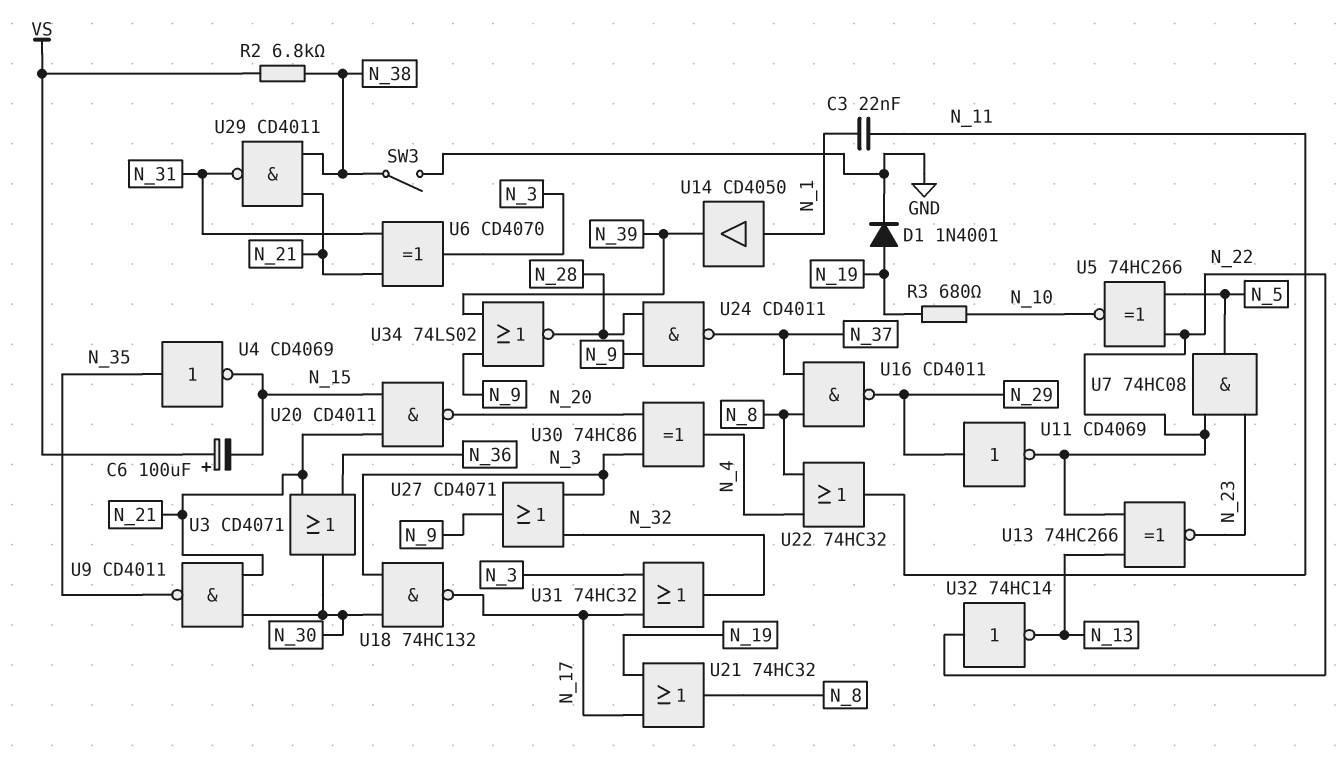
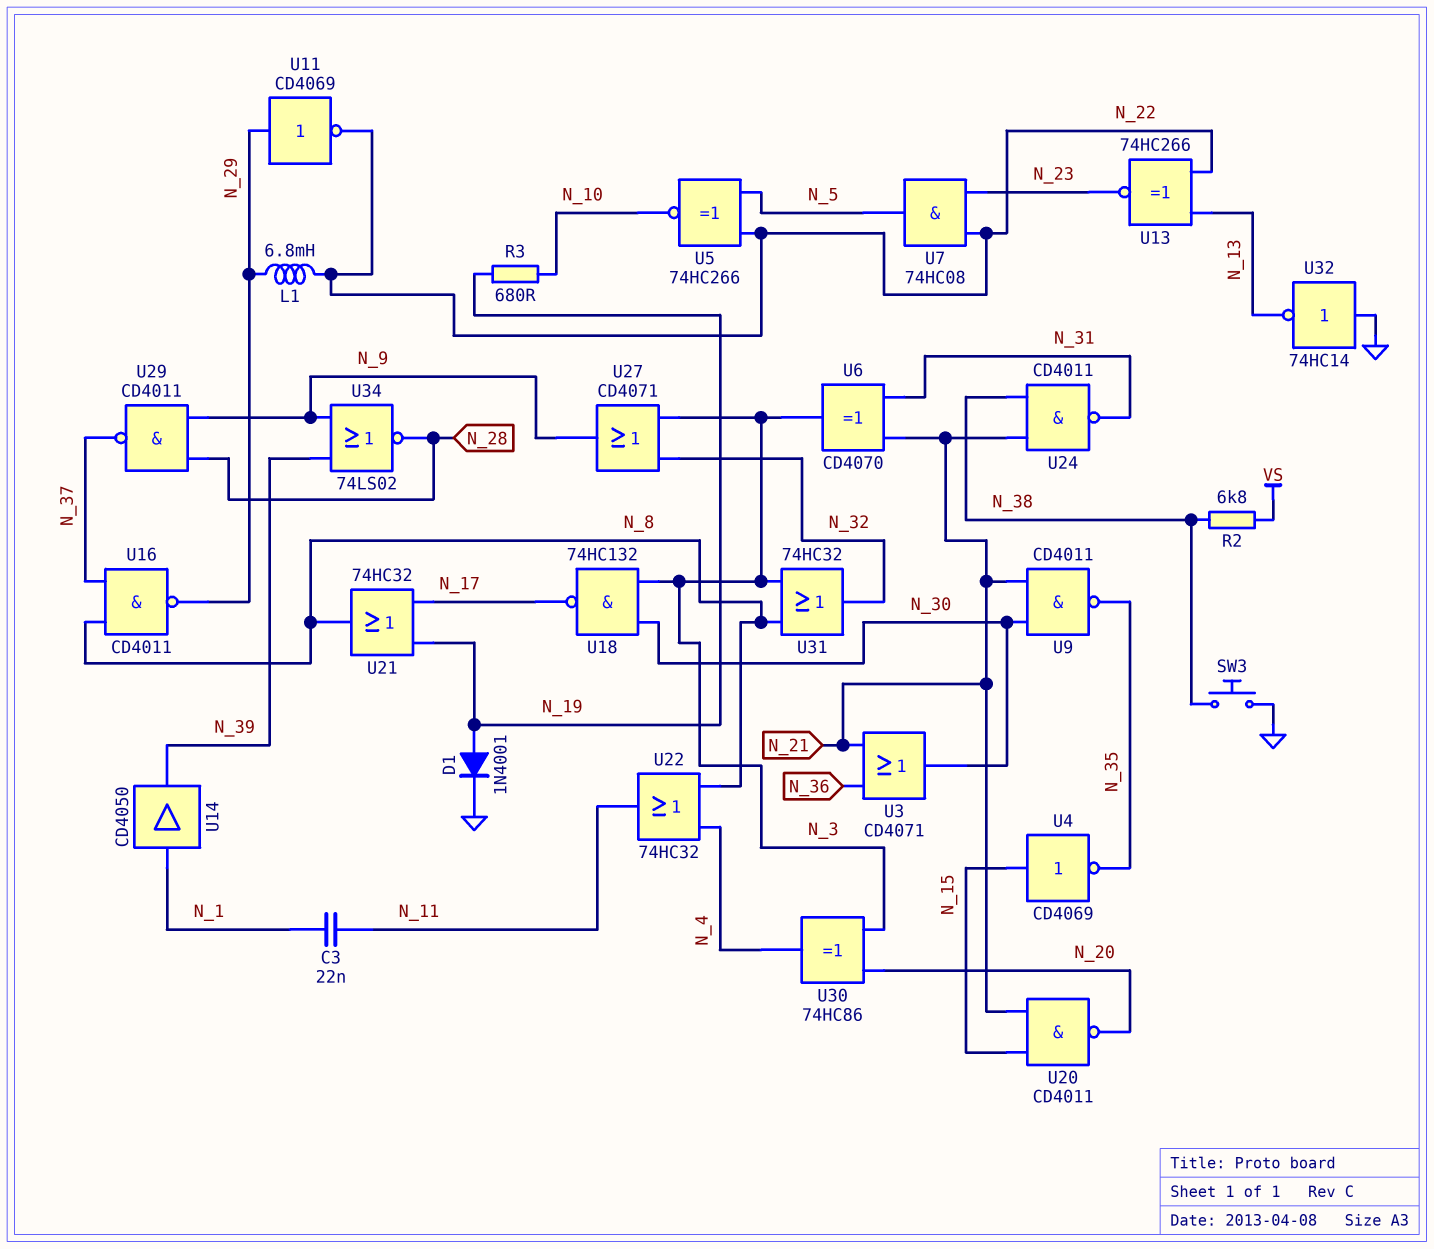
C6: 100uF (plus VS, minus N_15) -> none
L1: none -> 6.8mH (N_22, N_29)
SW3: switch (GND, N_38) -> button (GND, N_38)
U4: NOT CD4069 (in N_35, out N_15) -> NOT CD4069 (in N_15, out N_35)
U24: NAND CD4011 (in N_9, in N_28, out N_37) -> NAND CD4011 (in N_21, in N_38, out N_31)
U29: NAND CD4011 (in N_21, in N_38, out N_31) -> NAND CD4011 (in N_9, in N_28, out N_37)
U31: OR 74HC32 (in N_3, in N_17, out N_32) -> OR 74HC32 (in N_3, in N_8, out N_32)
U32: NOT 74HC14 (in N_22, out N_13) -> NOT 74HC14 (in GND, out N_13)

